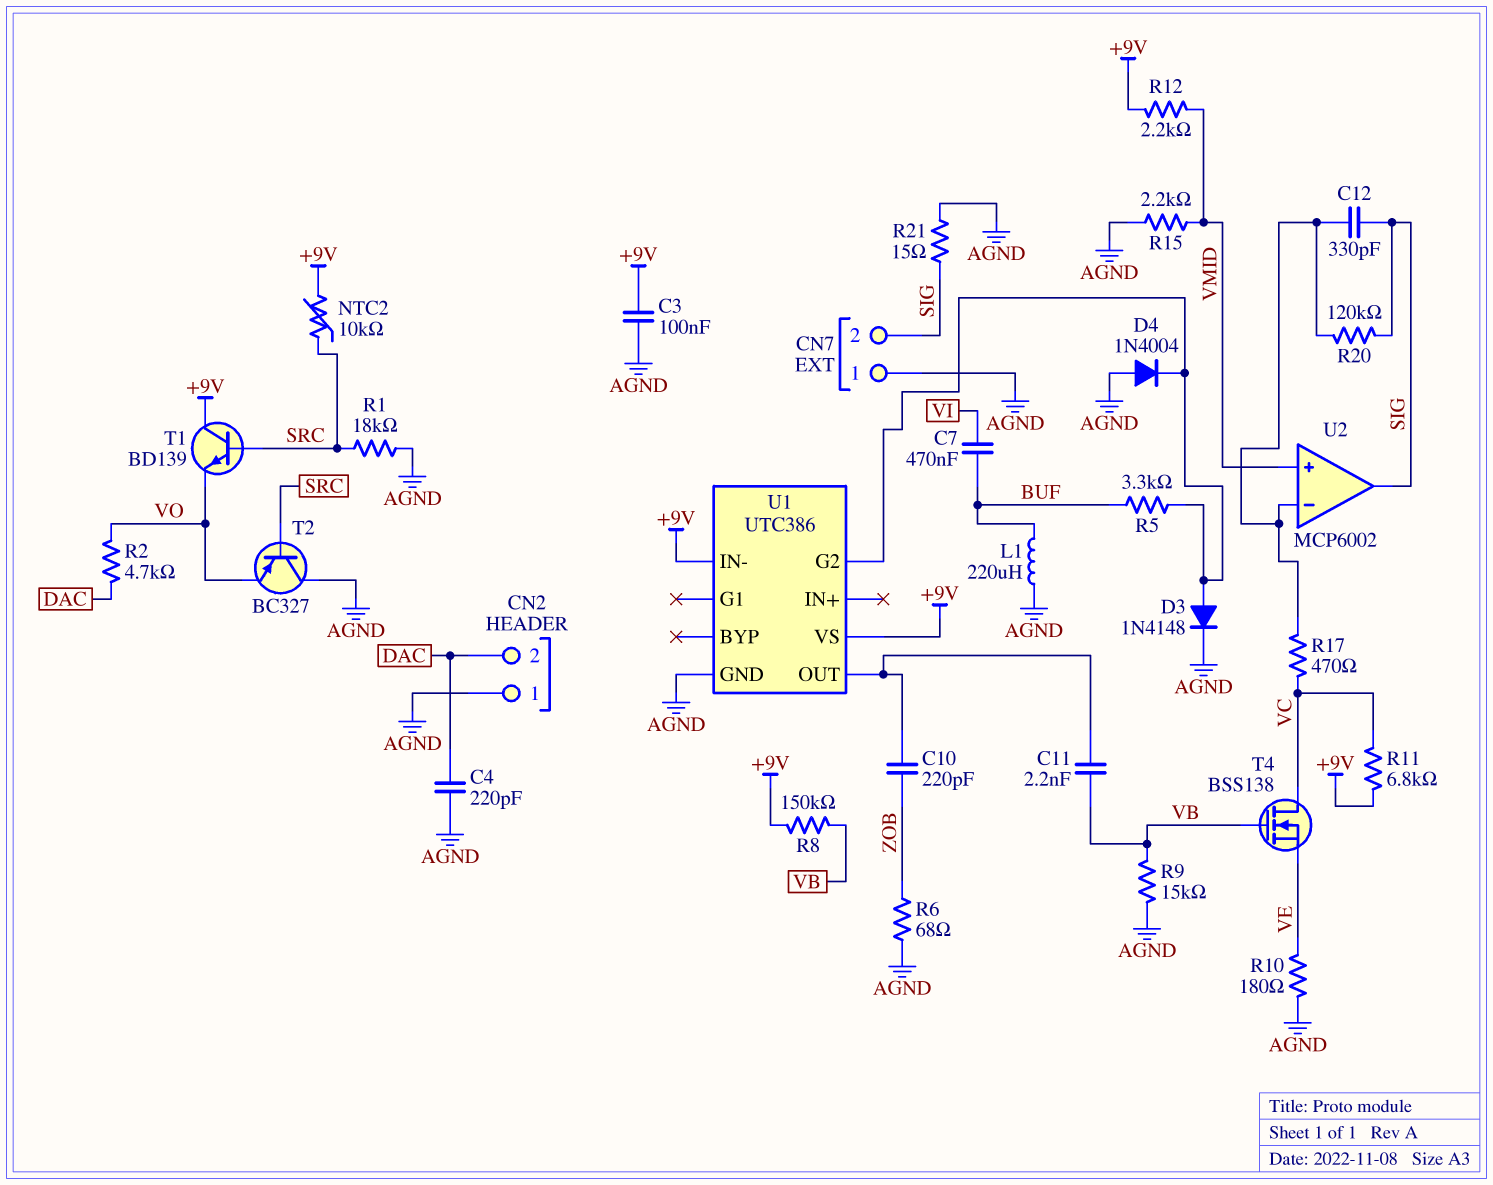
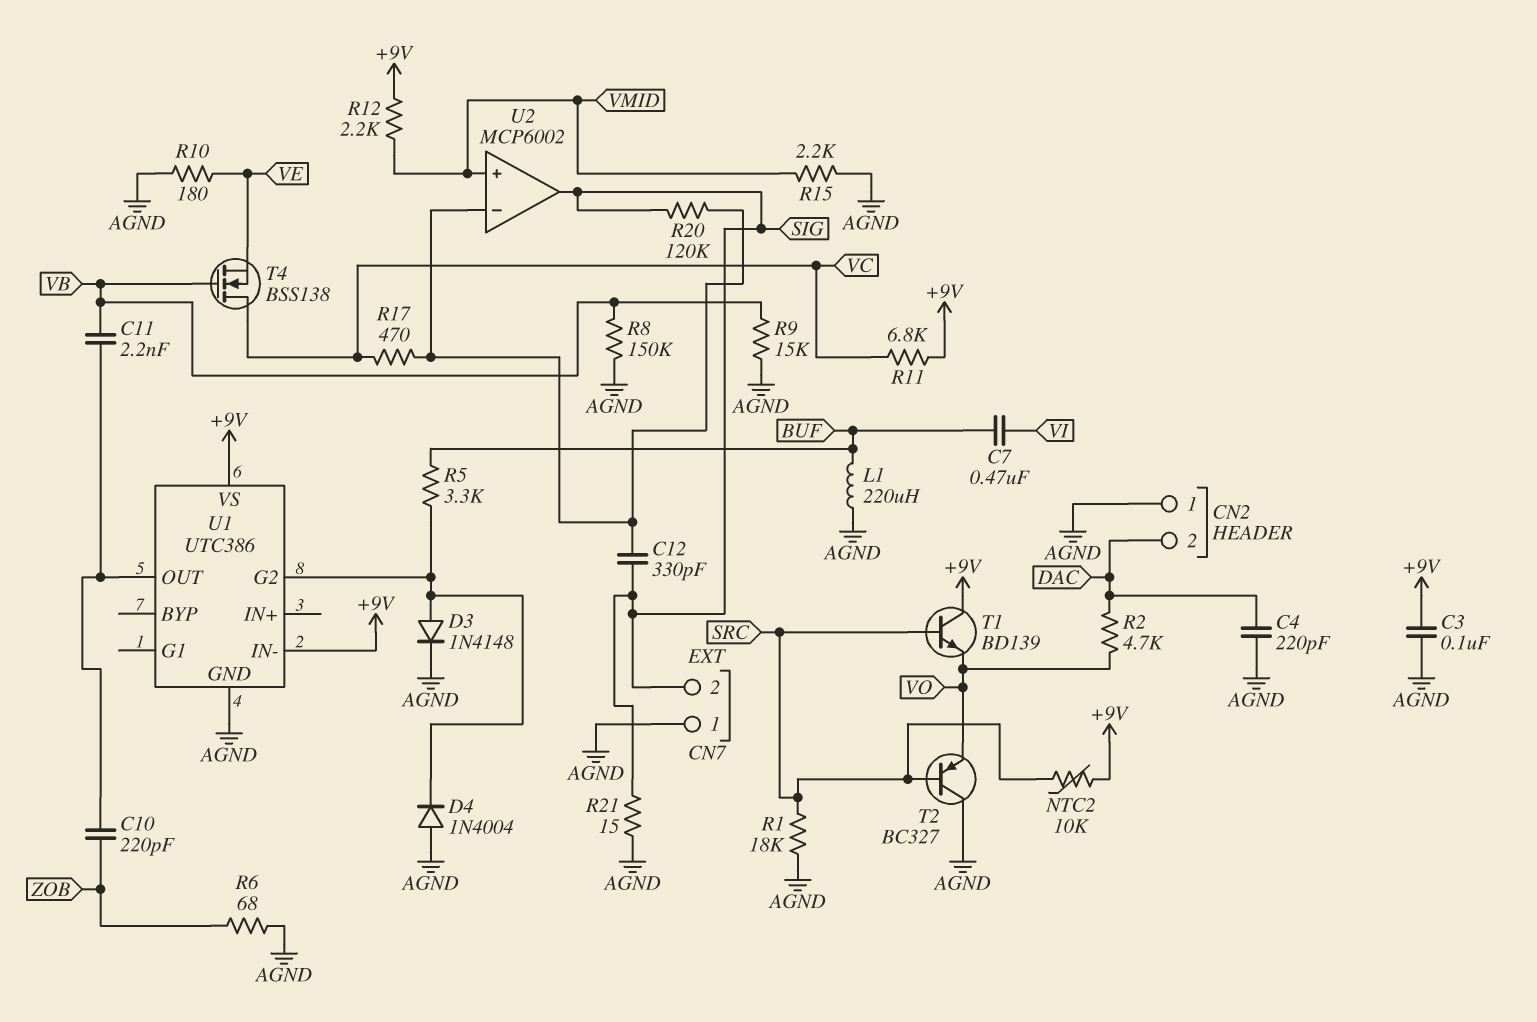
R8: 150k (+9V, VB) -> 150k (AGND, VB)

